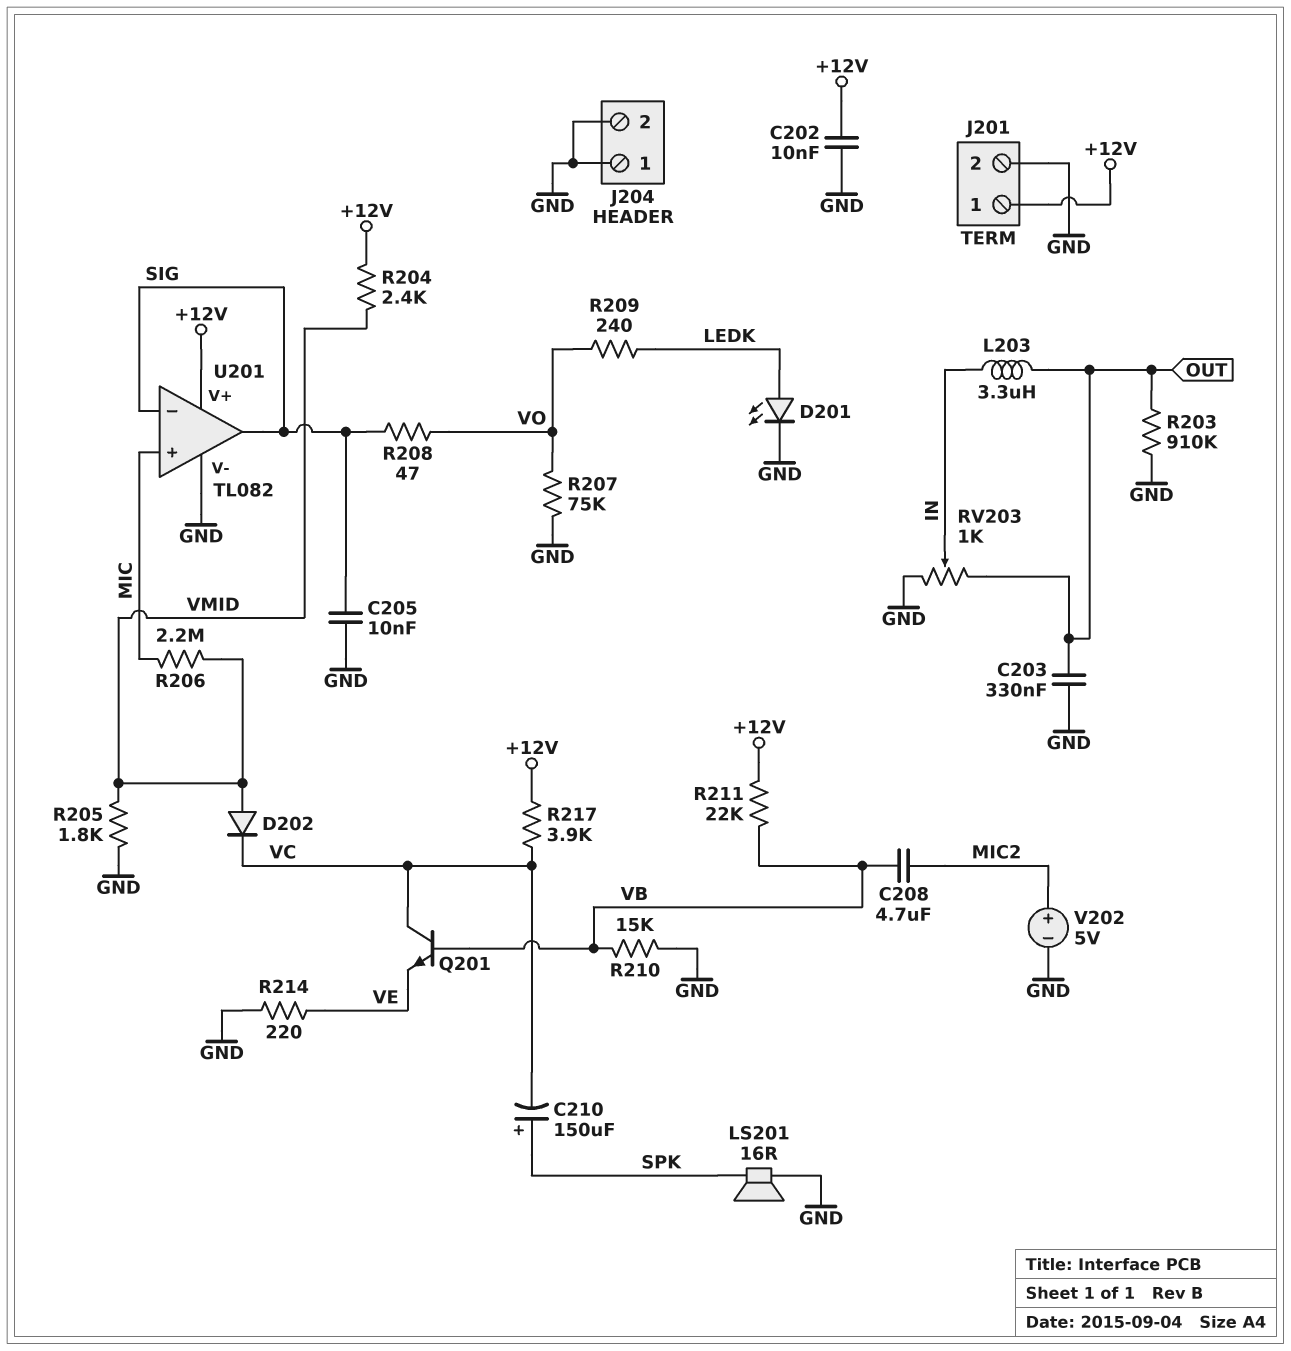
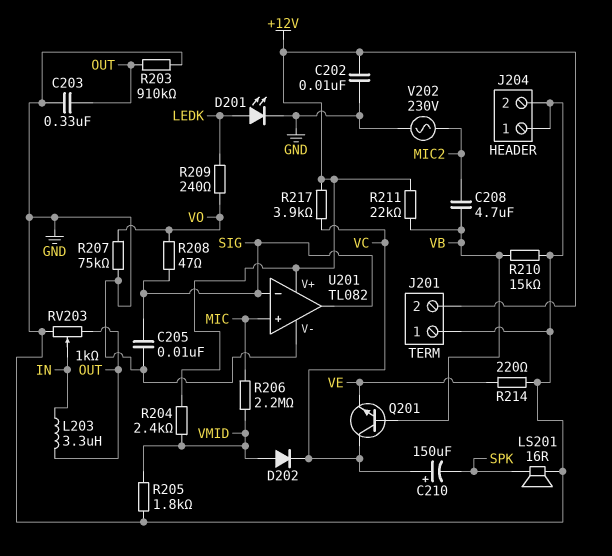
C210: 150uF (plus SPK, minus VC) -> 150uF (plus VC, minus SPK)
J201 pin 1: +12V -> GND
J201 pin 2: GND -> +12V
V202: 5V (plus MIC2, minus GND) -> AC 230V (GND, MIC2)

